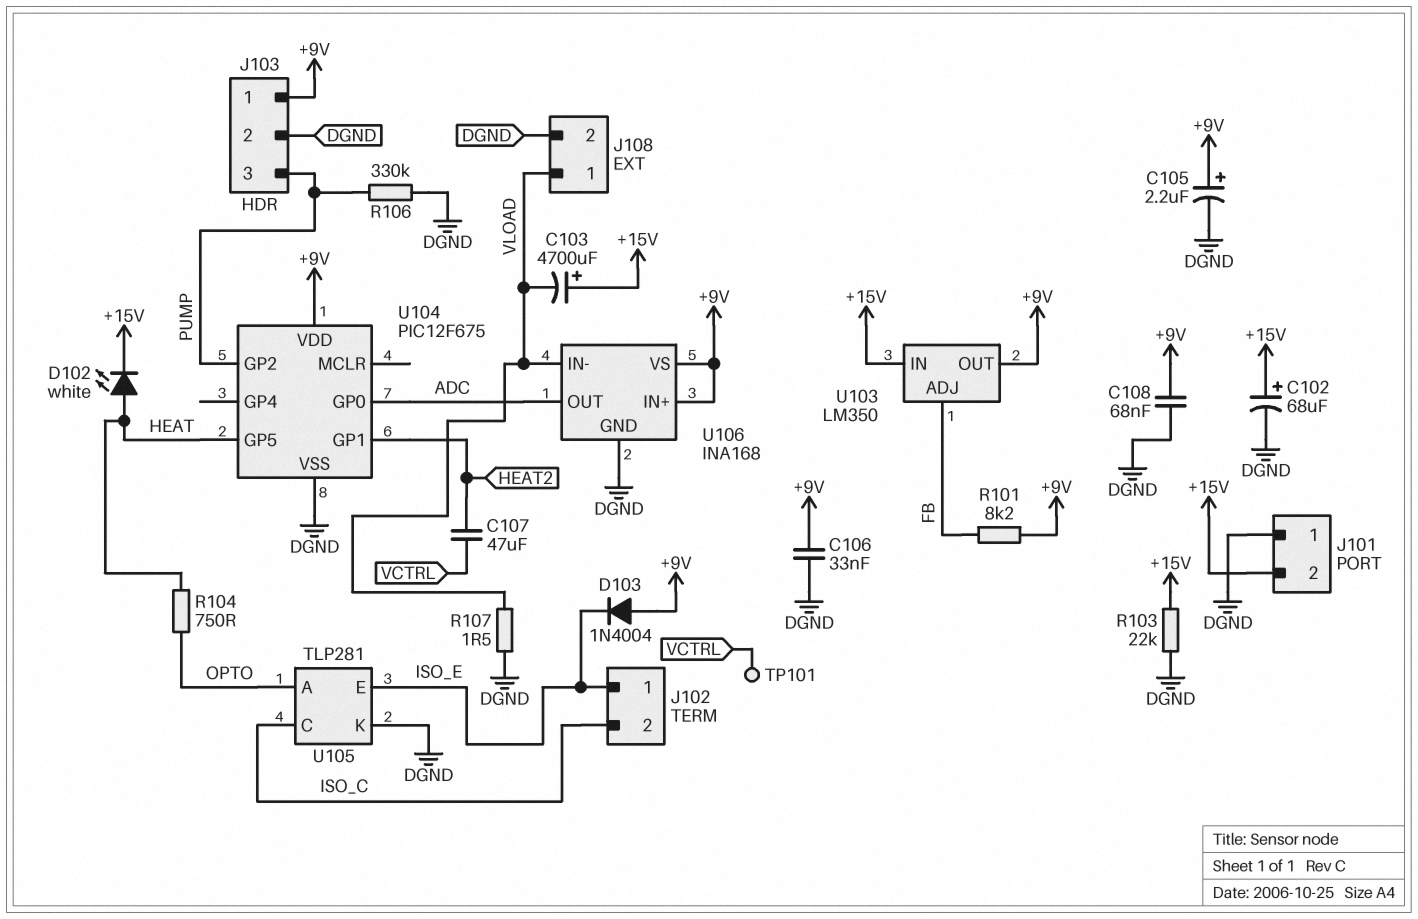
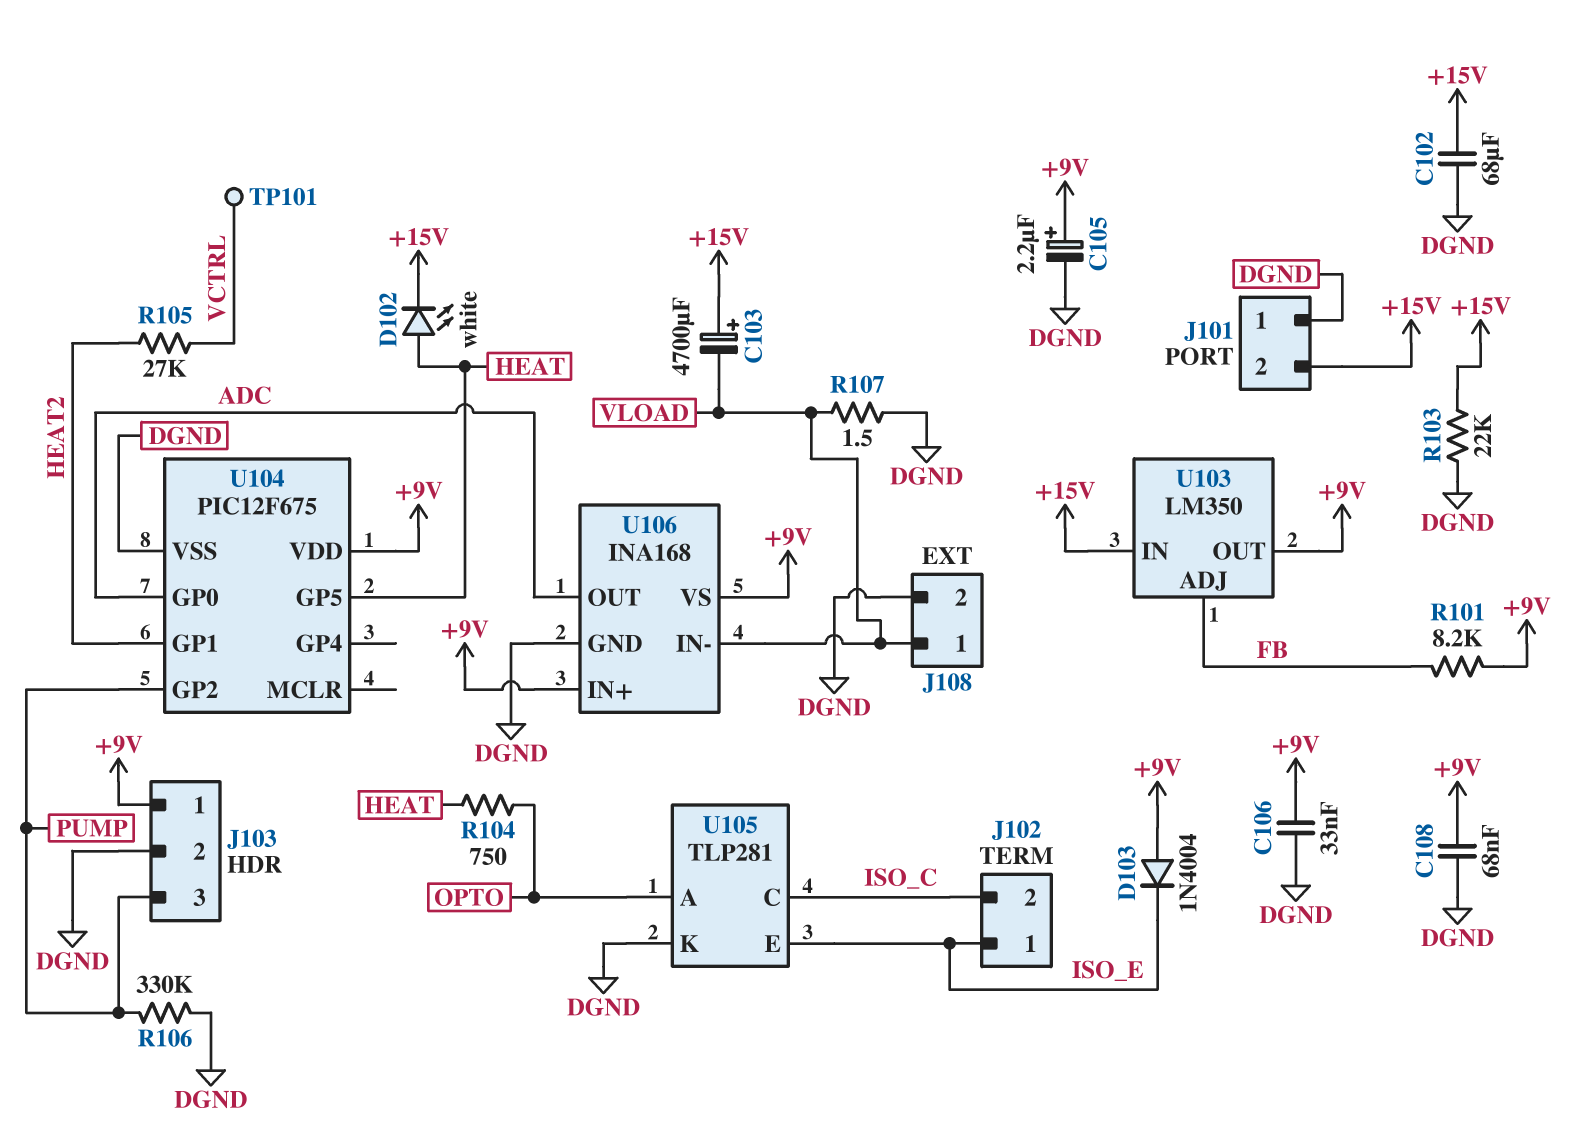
C102: 68uF (plus +15V, minus DGND) -> 68uF (+15V, DGND)
C107: 47uF (HEAT2, VCTRL) -> none
R105: none -> 27k (HEAT2, VCTRL)

